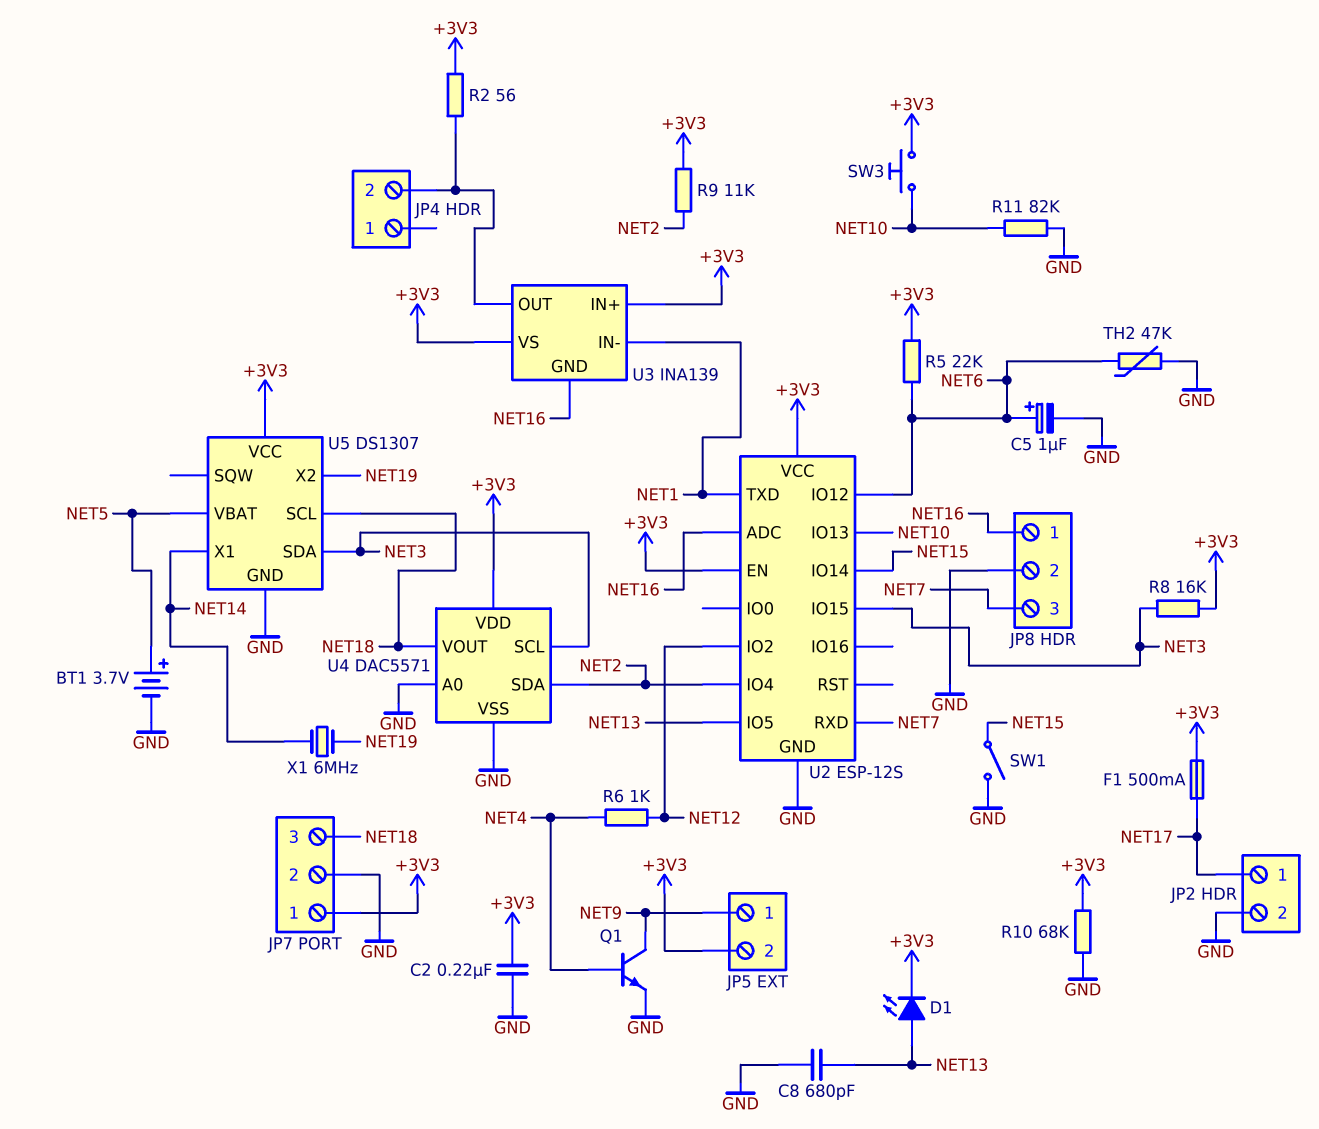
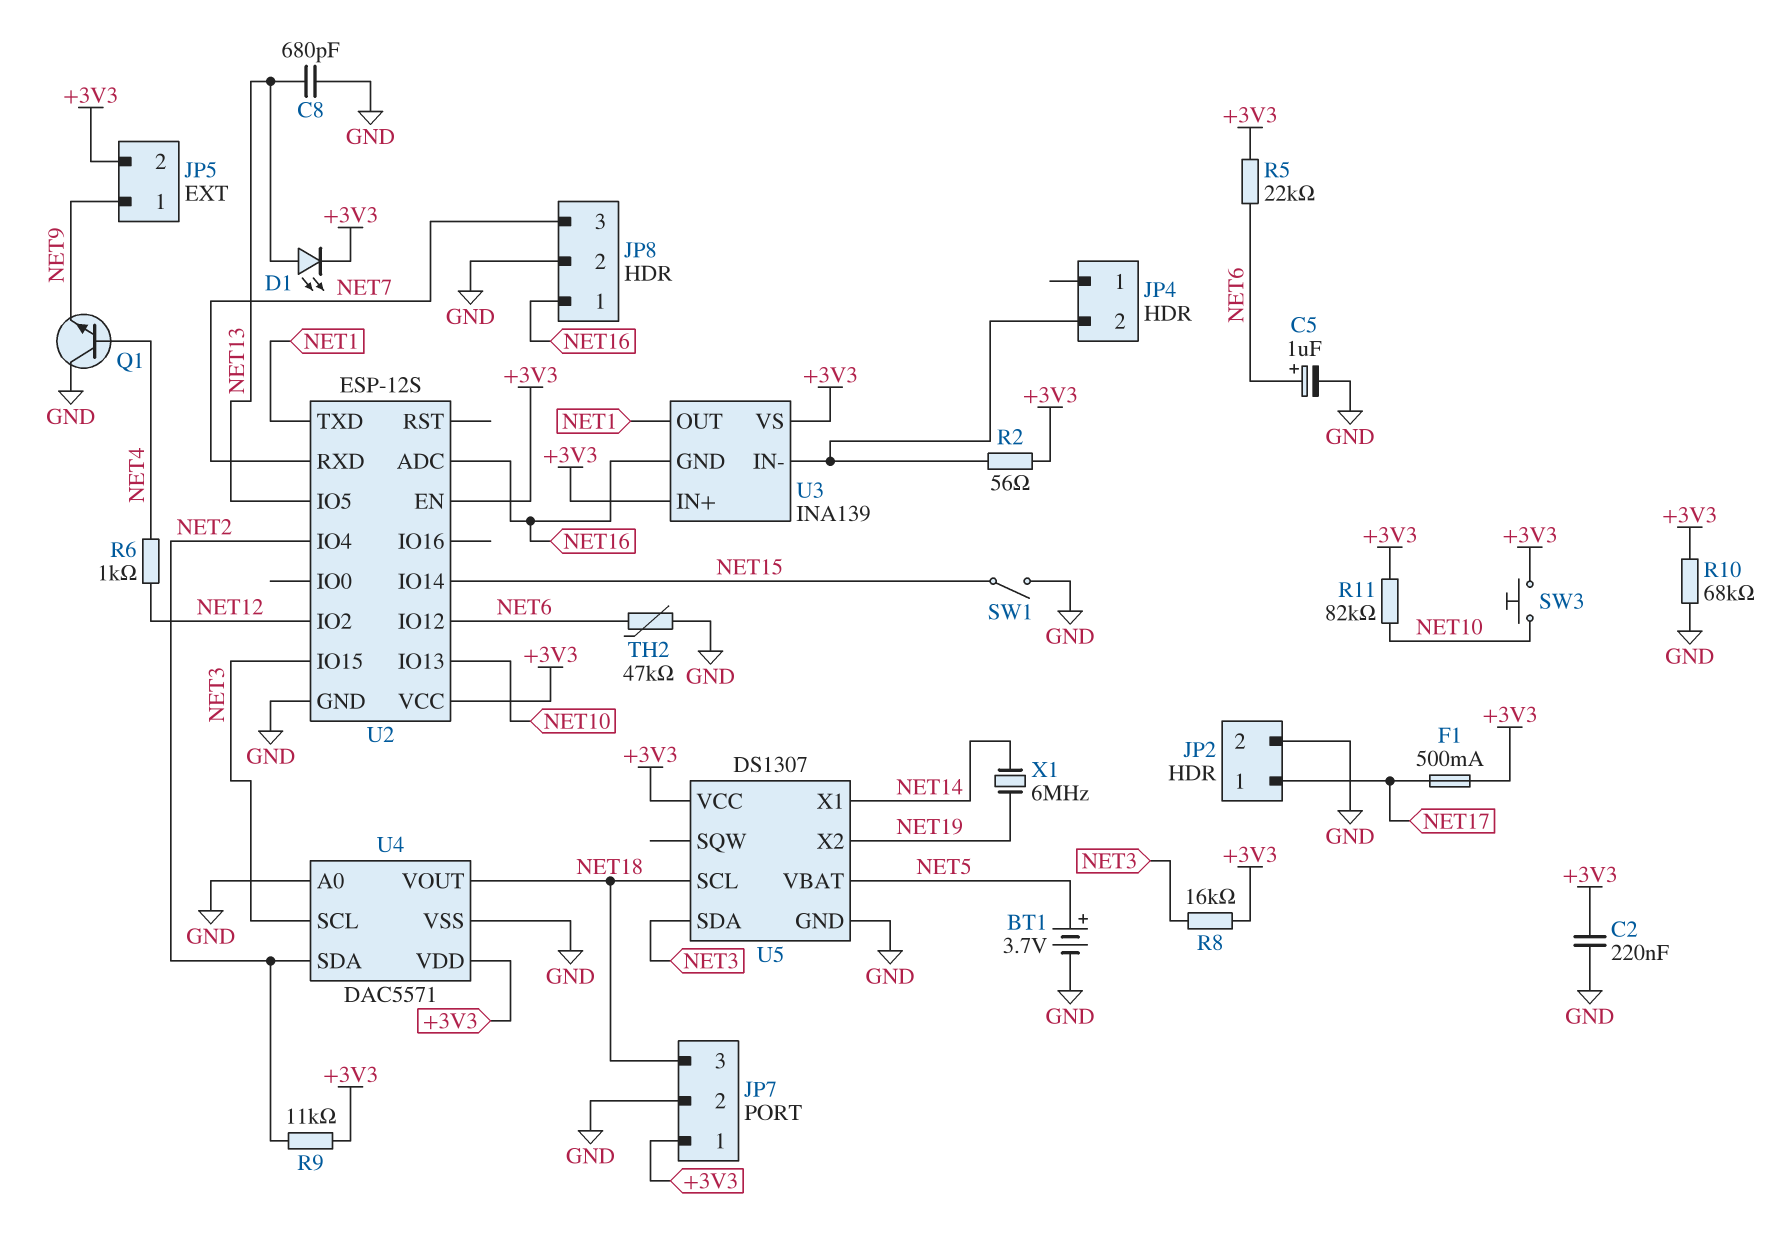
Q1: NPN (B NET4, C NET9, E GND) -> NPN (B NET4, C GND, E NET9)
R11: 82k (GND, NET10) -> 82k (+3V3, NET10)
U3 pin IN-: NET1 -> JP4/2
U3 pin OUT: JP4/2 -> NET1

